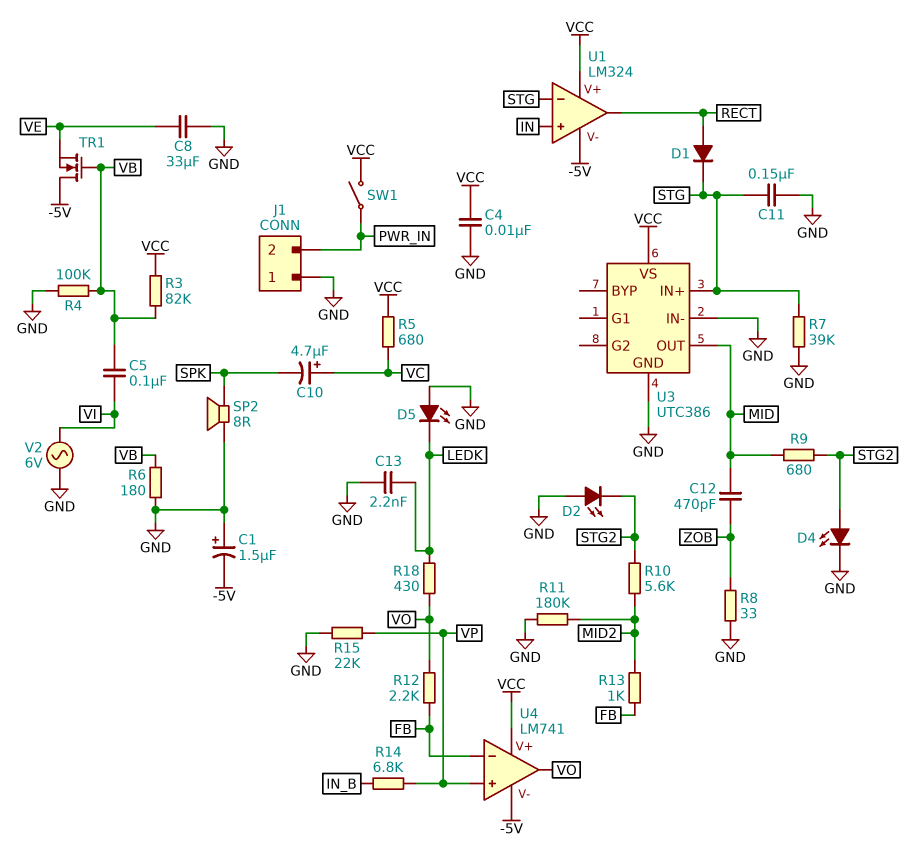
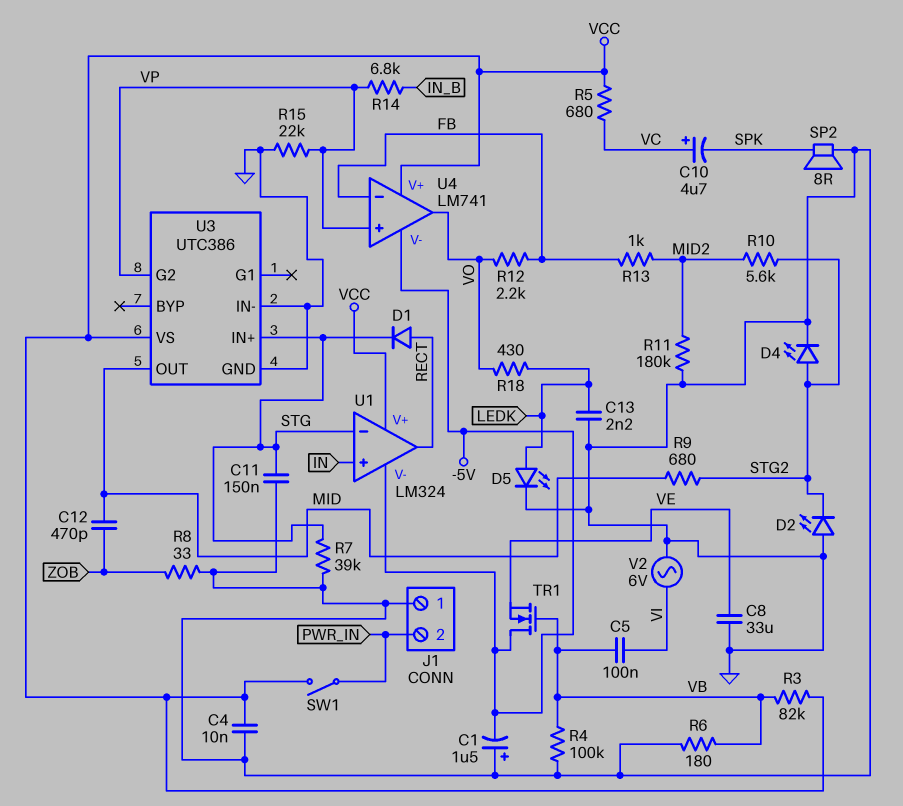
D5: LED (A GND, K LEDK) -> LED (A LEDK, K GND)
U3 pin G2: none -> VP

